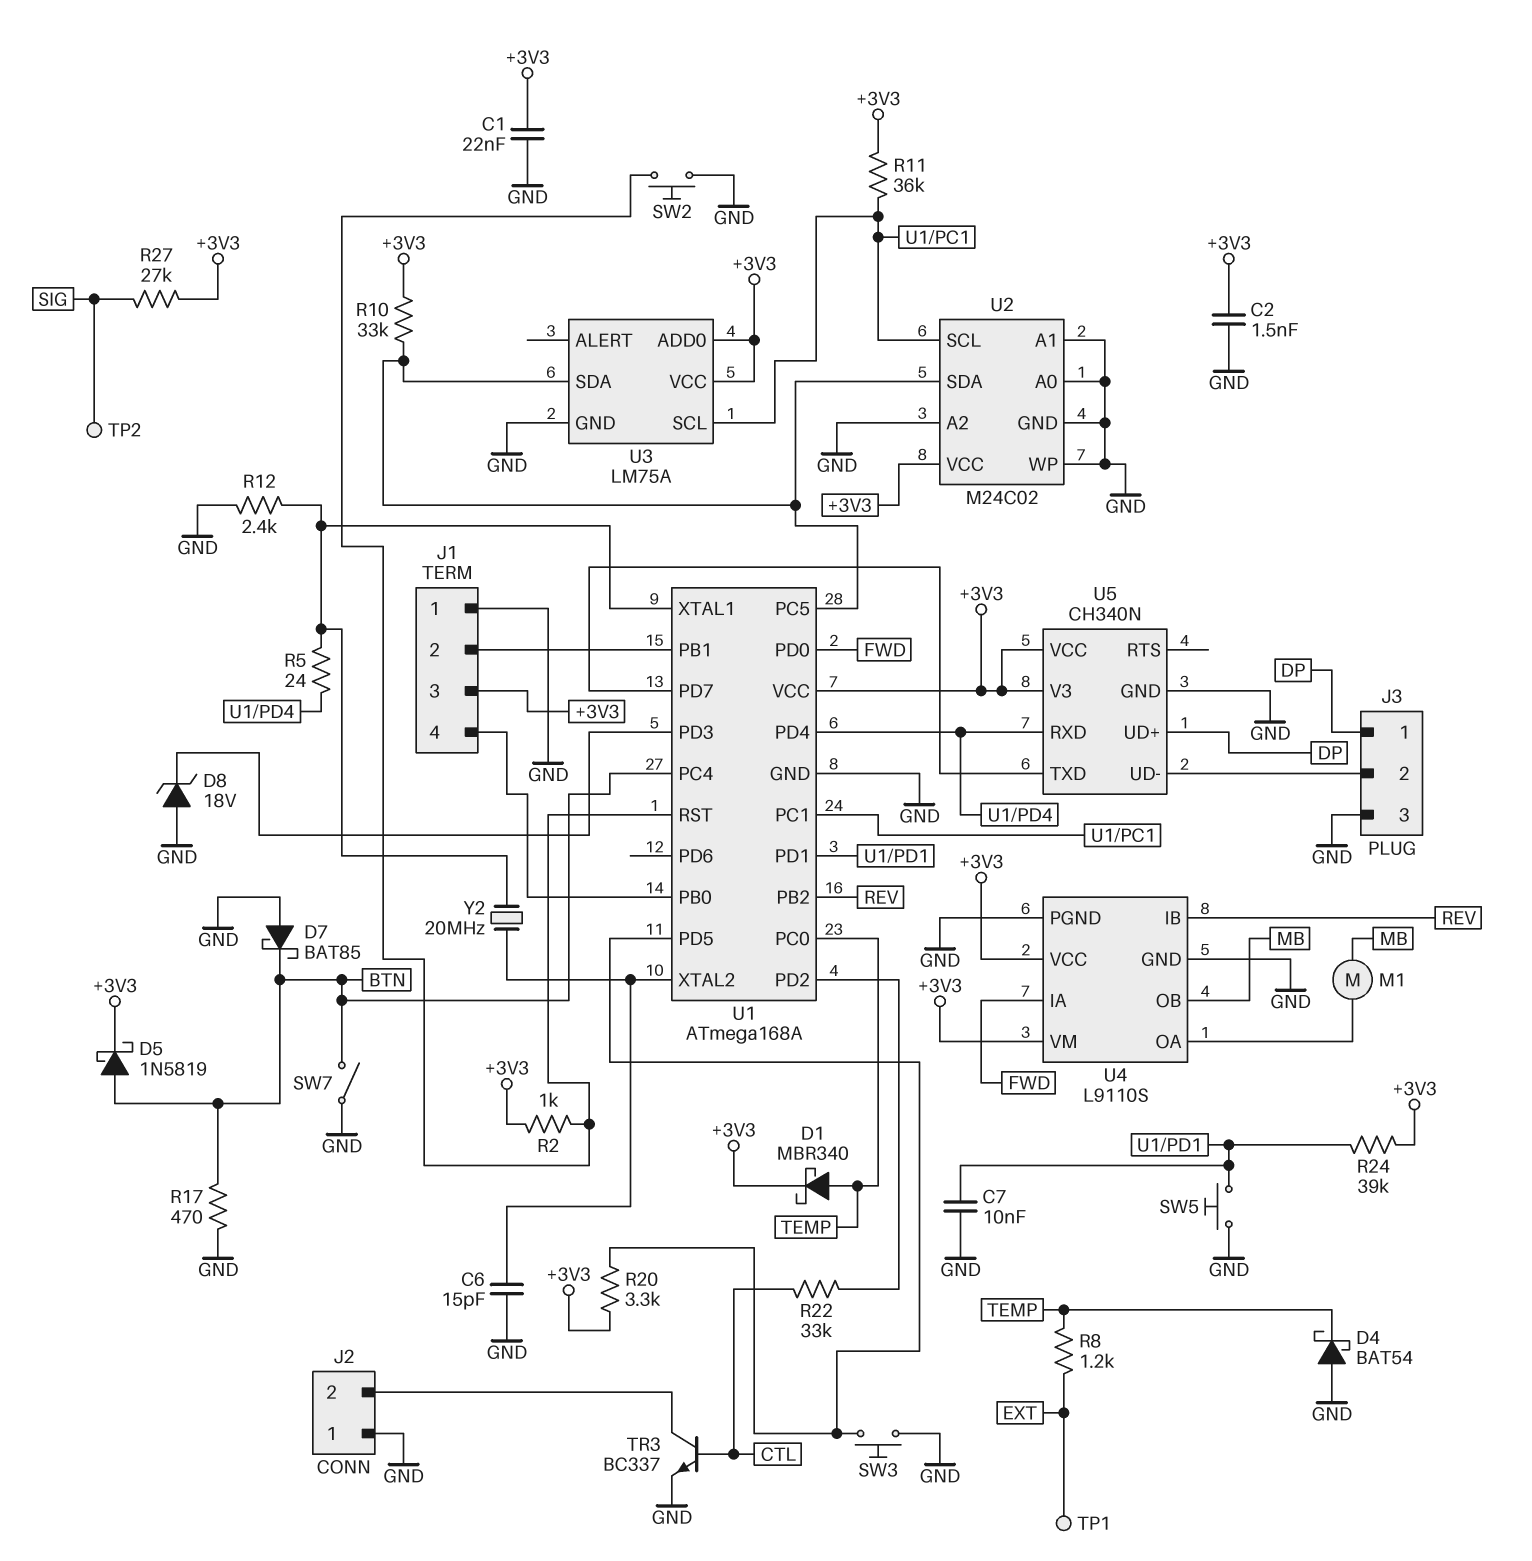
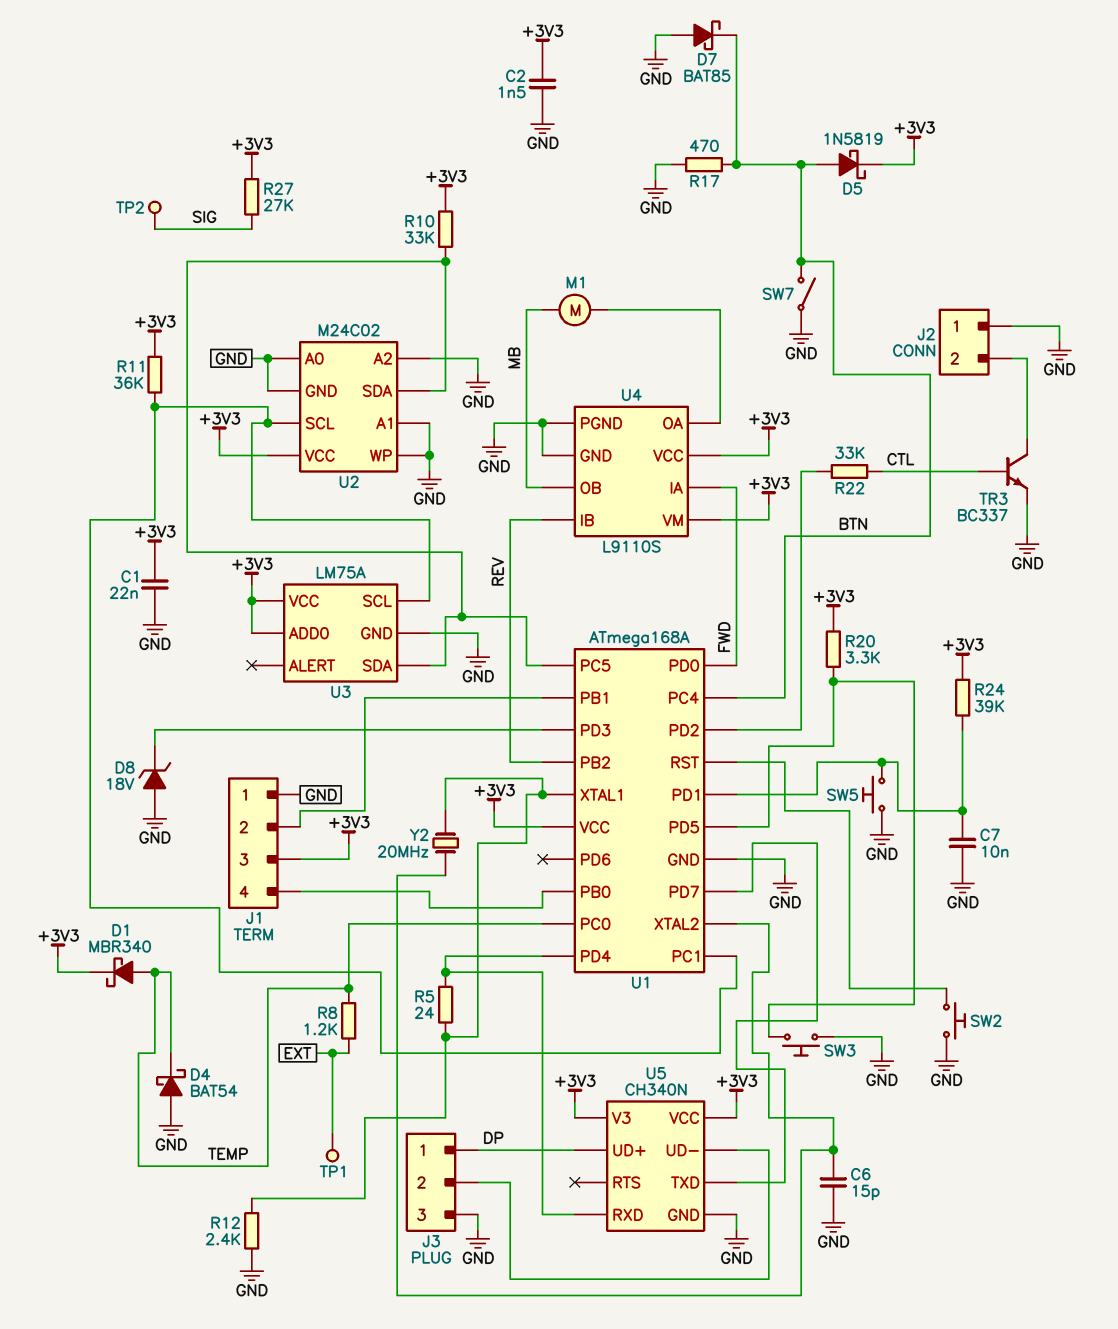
R2: 1k (+3V3, U1/RST) -> none

